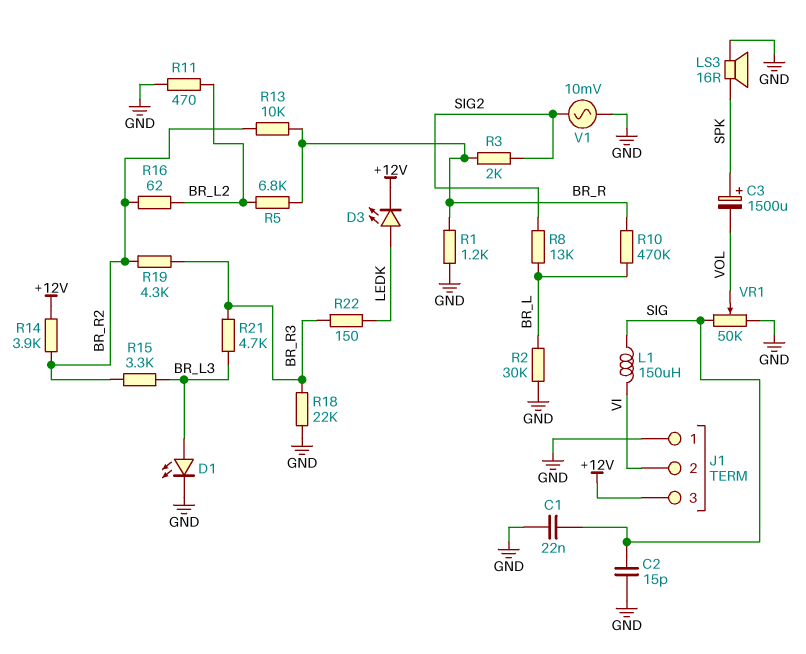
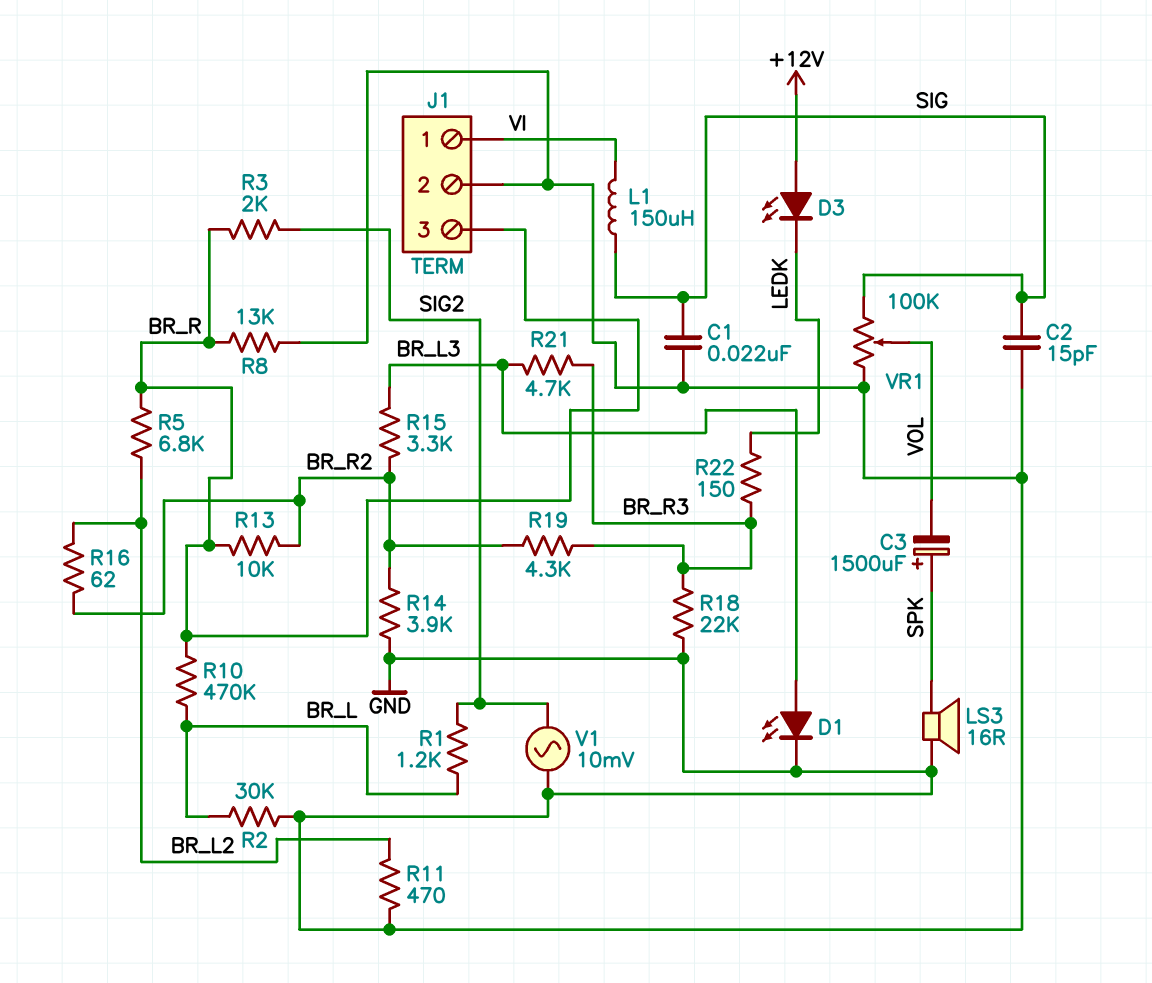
D3: LED (A LEDK, K +12V) -> LED (A +12V, K LEDK)
J1 pin 1: GND -> VI
J1 pin 2: VI -> GND
J1 pin 3: +12V -> BR_R
R1: 1.2k (BR_R, GND) -> 1.2k (BR_L, SIG2)
R8: 13k (BR_L, SIG2) -> 13k (BR_R, GND)
R14: 3.9k (+12V, BR_R2) -> 3.9k (BR_R2, GND)
VR1: 50k (GND, SIG, wiper VOL) -> 100k (GND, SIG, wiper VOL)

